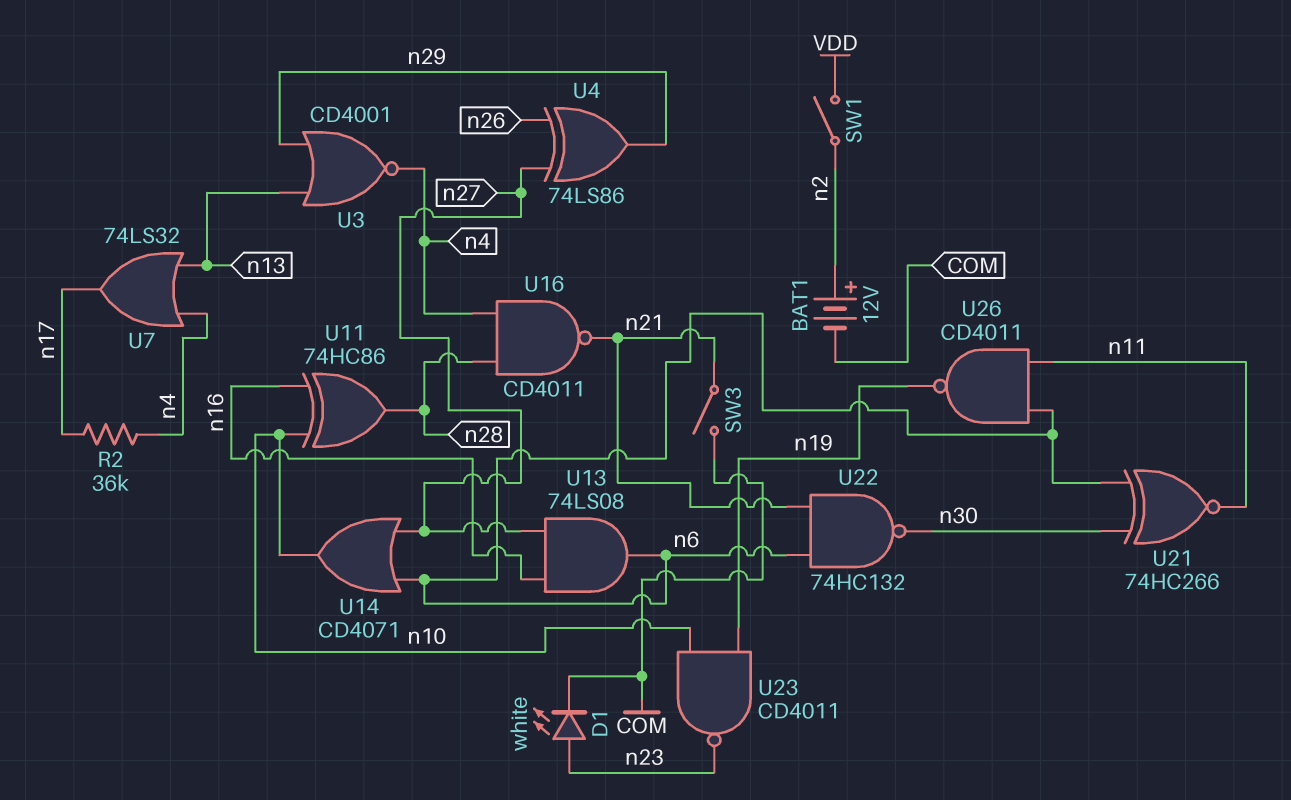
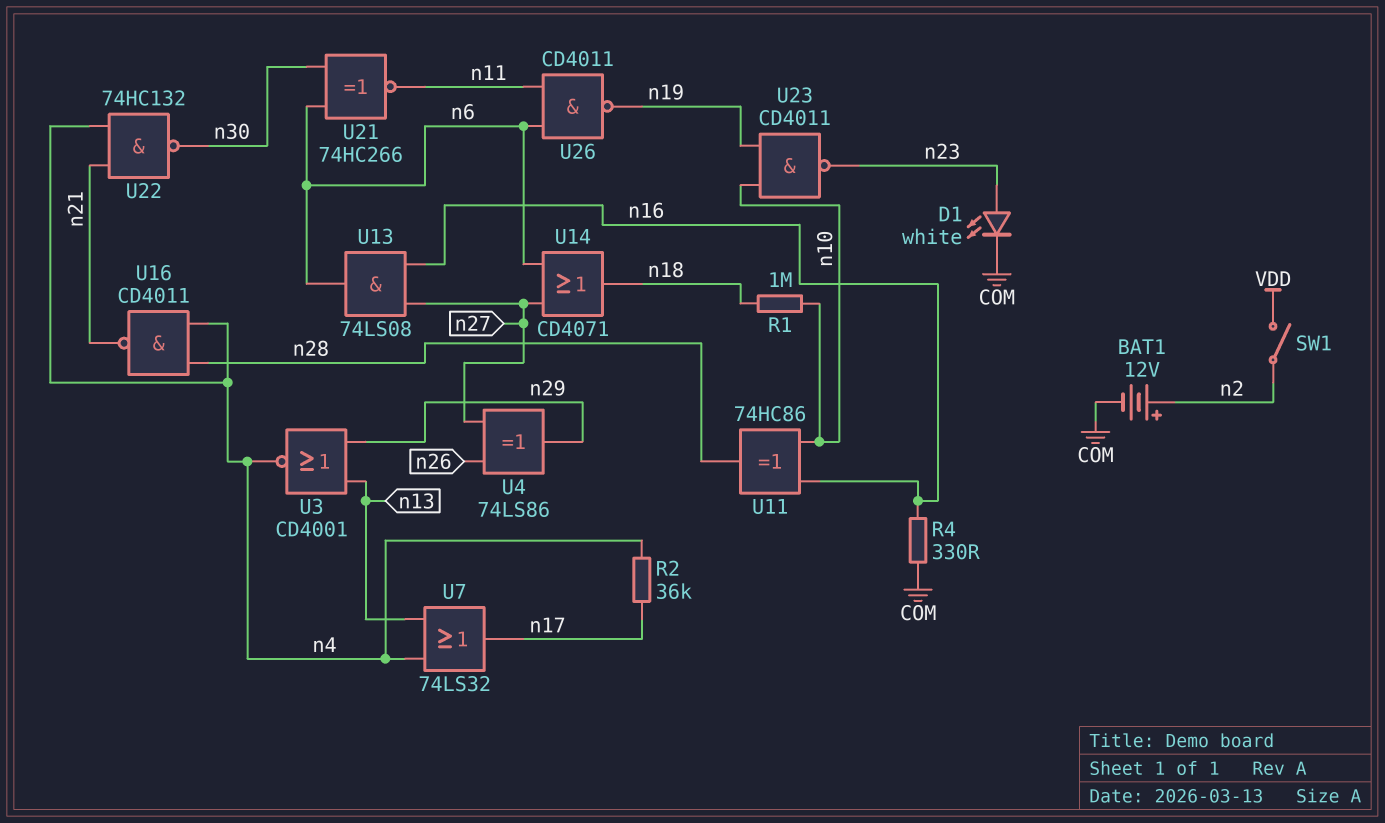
R1: none -> 1M (n10, n18)
R4: none -> 330 (COM, n16)
SW3: switch (COM, n21) -> none
U14: OR CD4071 (in n6, in n27, out n10) -> OR CD4071 (in n6, in n27, out n18)
U22: NAND 74HC132 (in n6, in n21, out n30) -> NAND 74HC132 (in n4, in n21, out n30)

